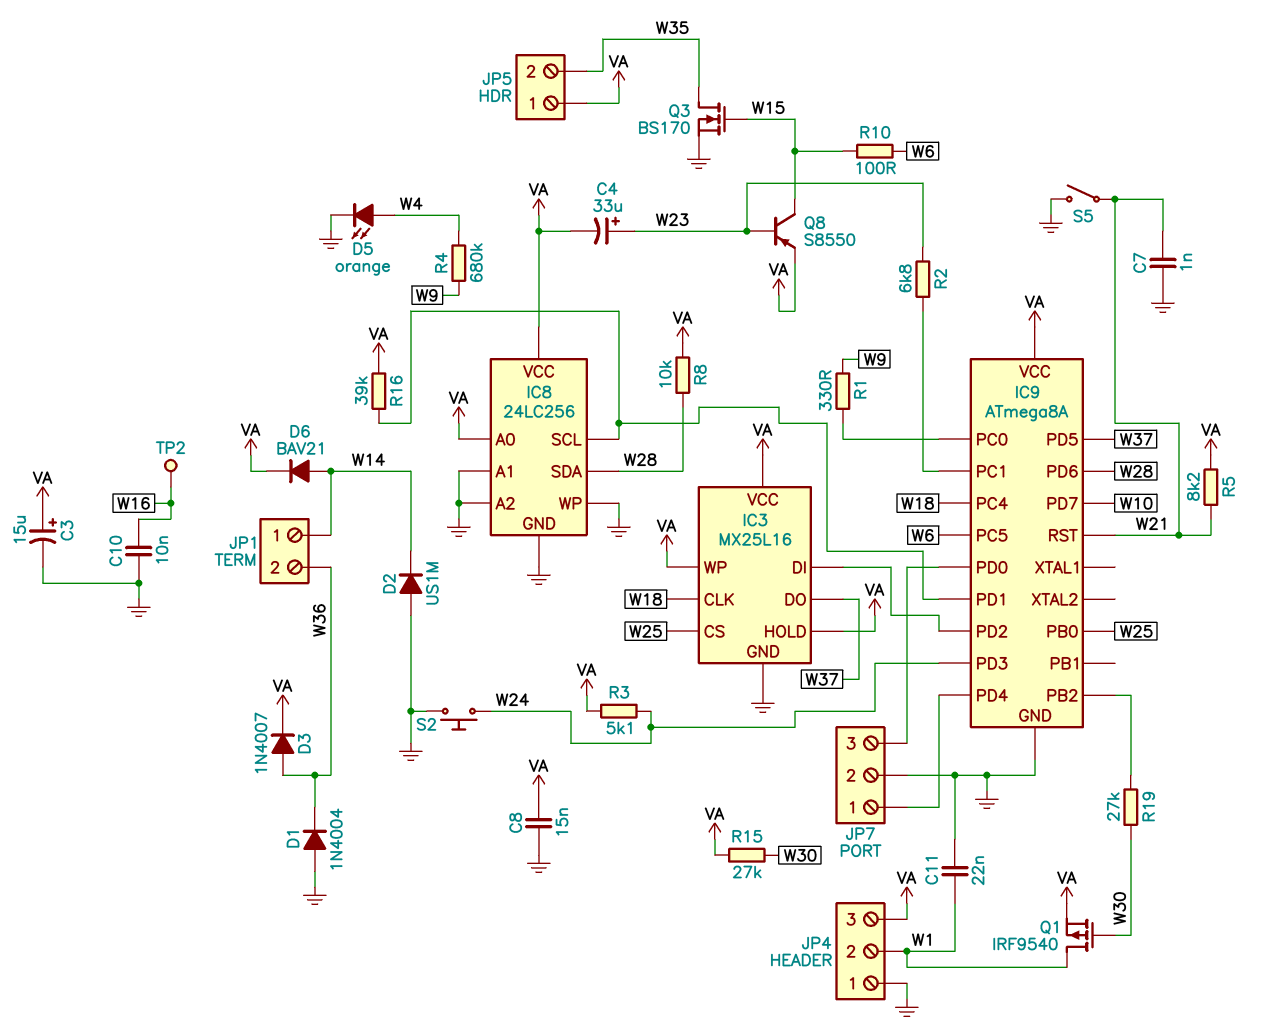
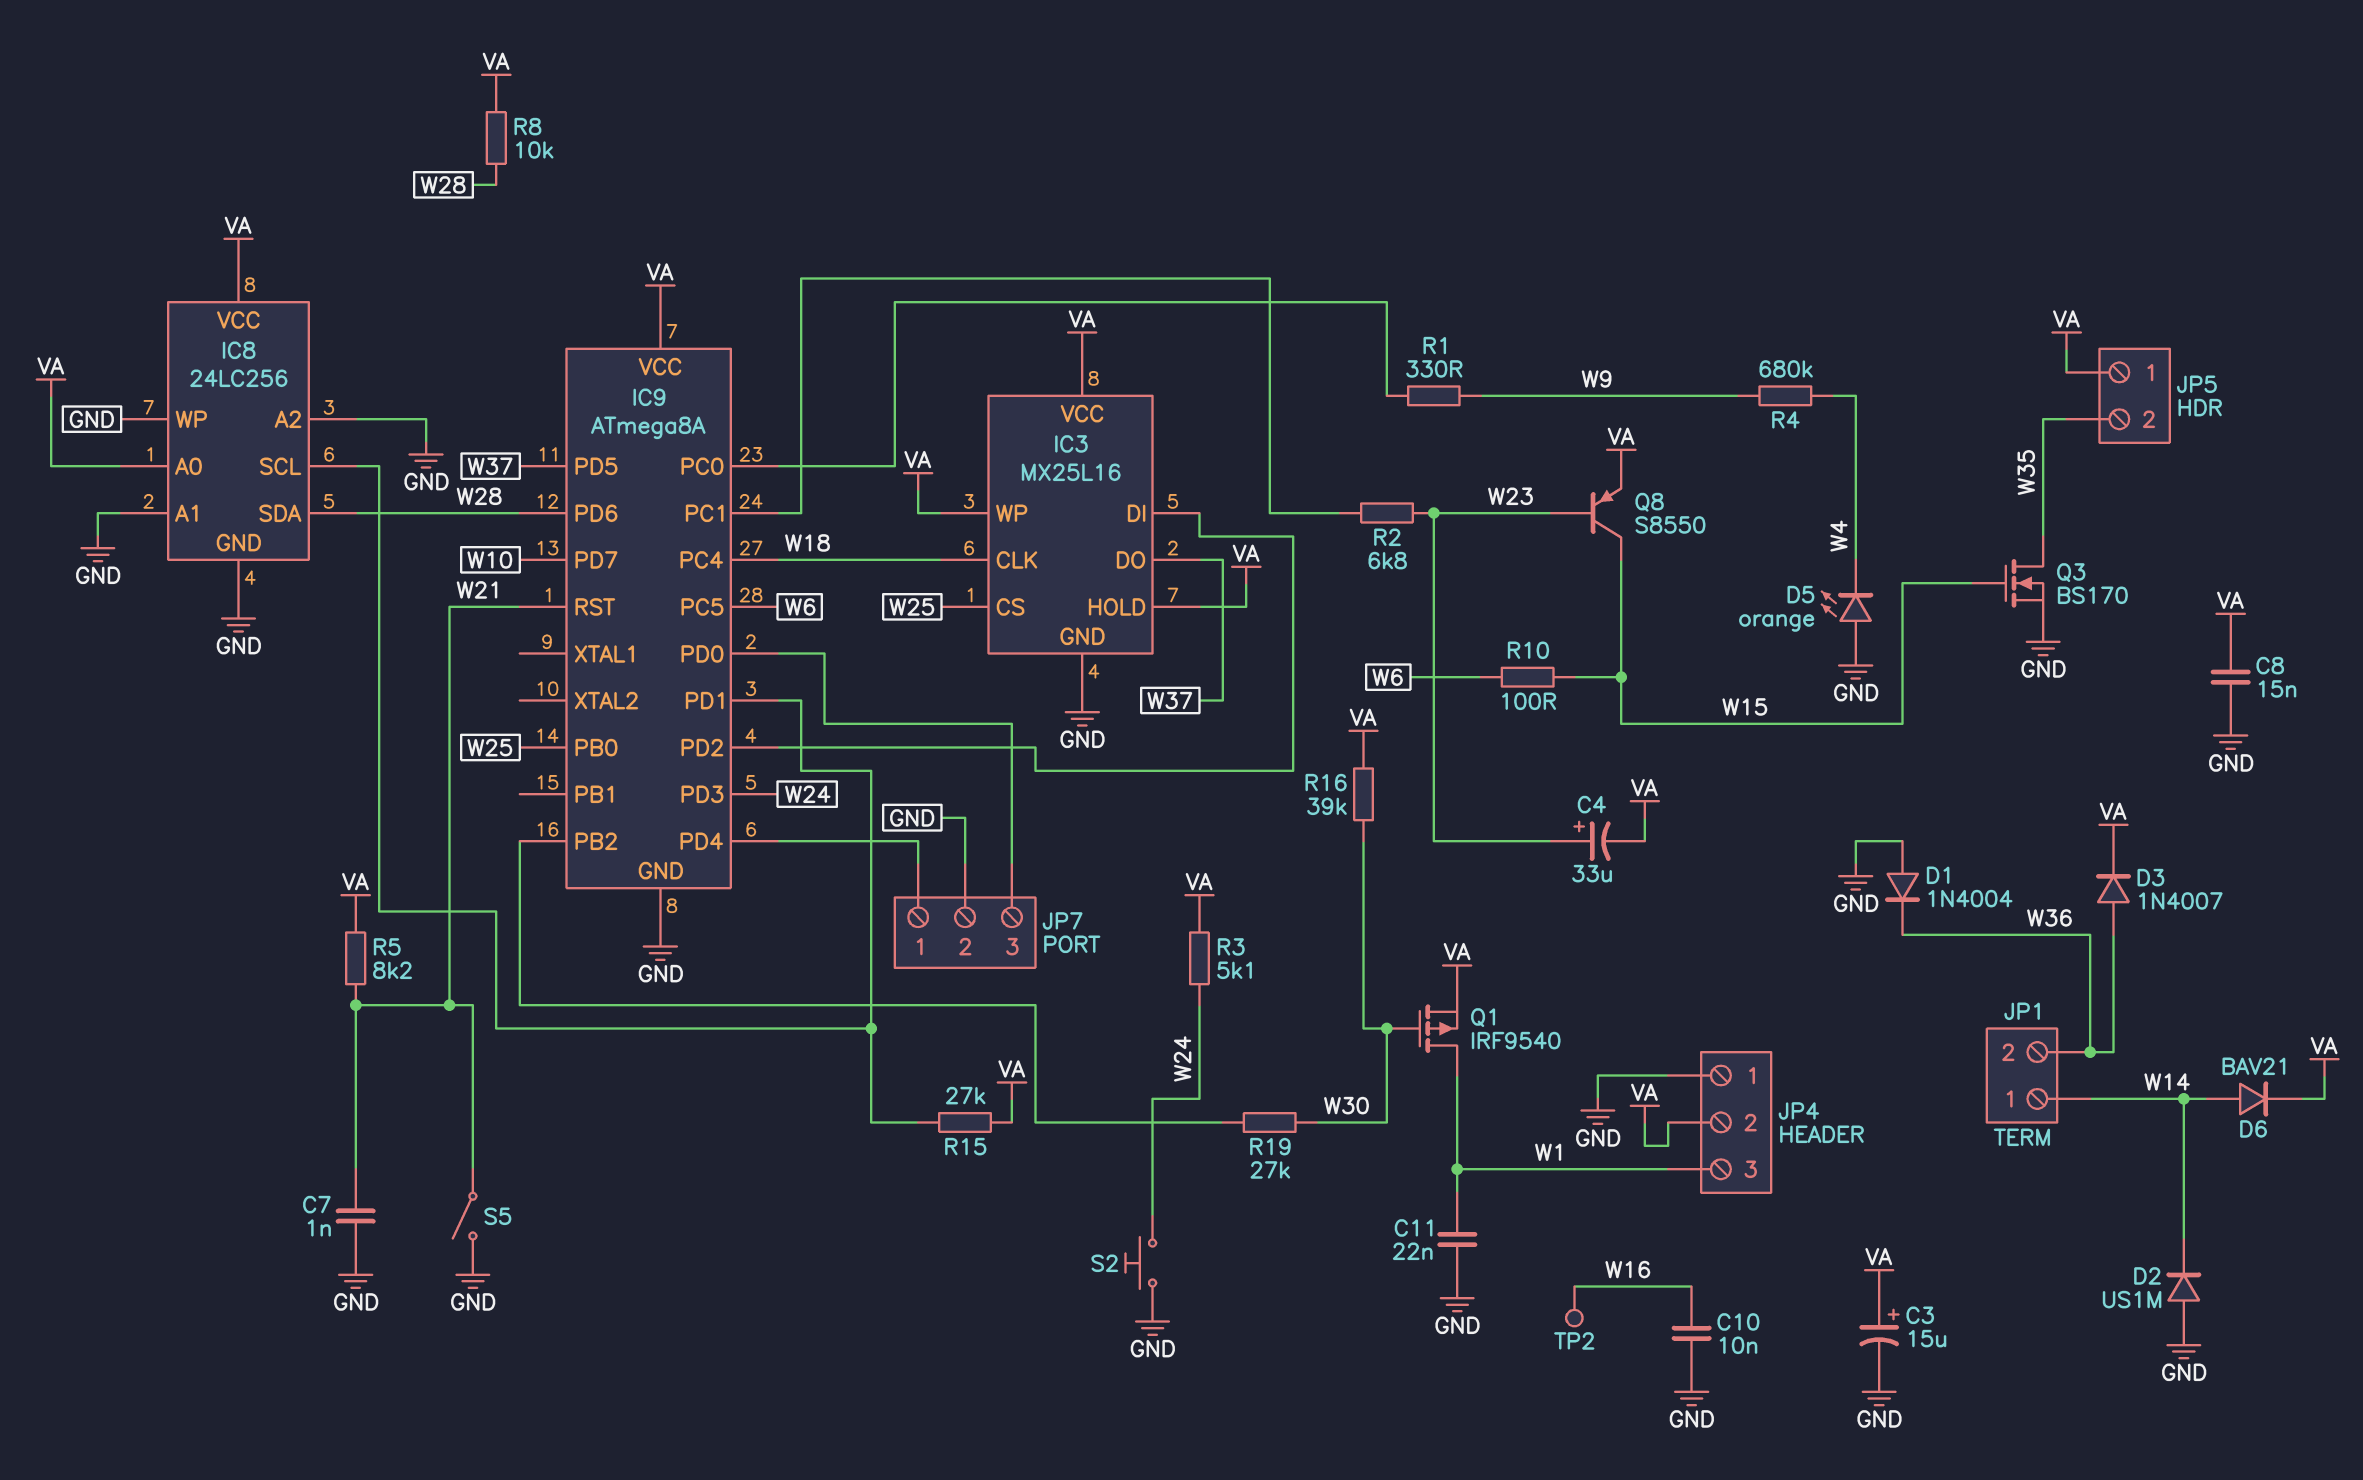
D5: LED orange (A W4, K GND) -> LED orange (A GND, K W4)
JP4 pin 2: W1 -> VA
JP4 pin 3: VA -> W1
R15: 27k (VA, W30) -> 27k (IC8/SCL, VA)
R16: 39k (IC8/SCL, VA) -> 39k (VA, W30)

